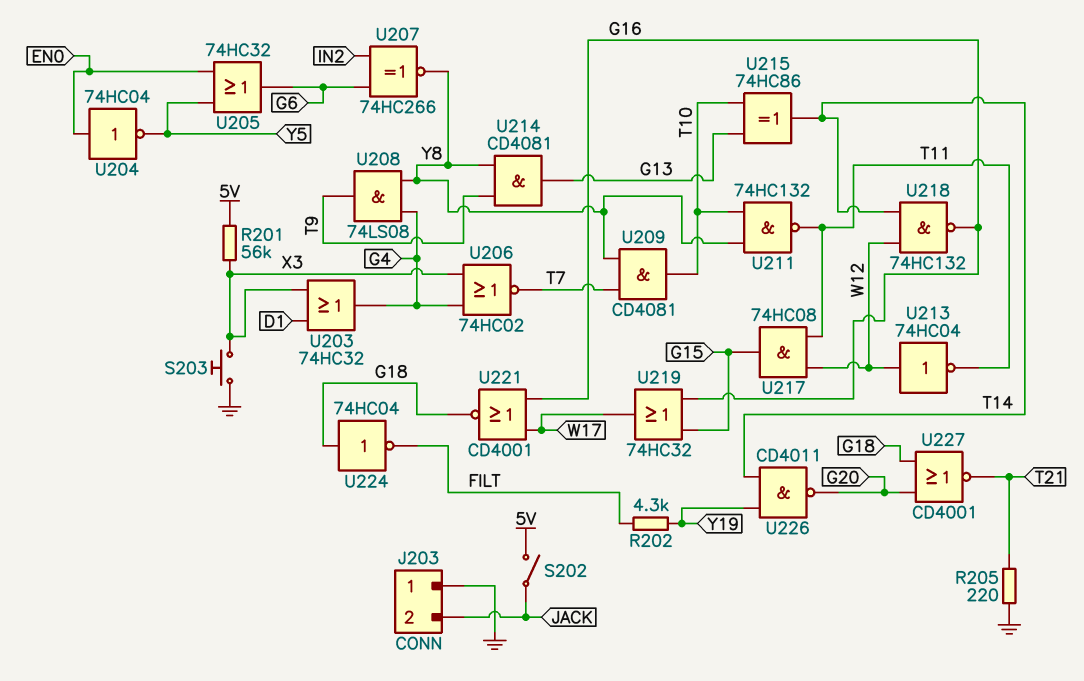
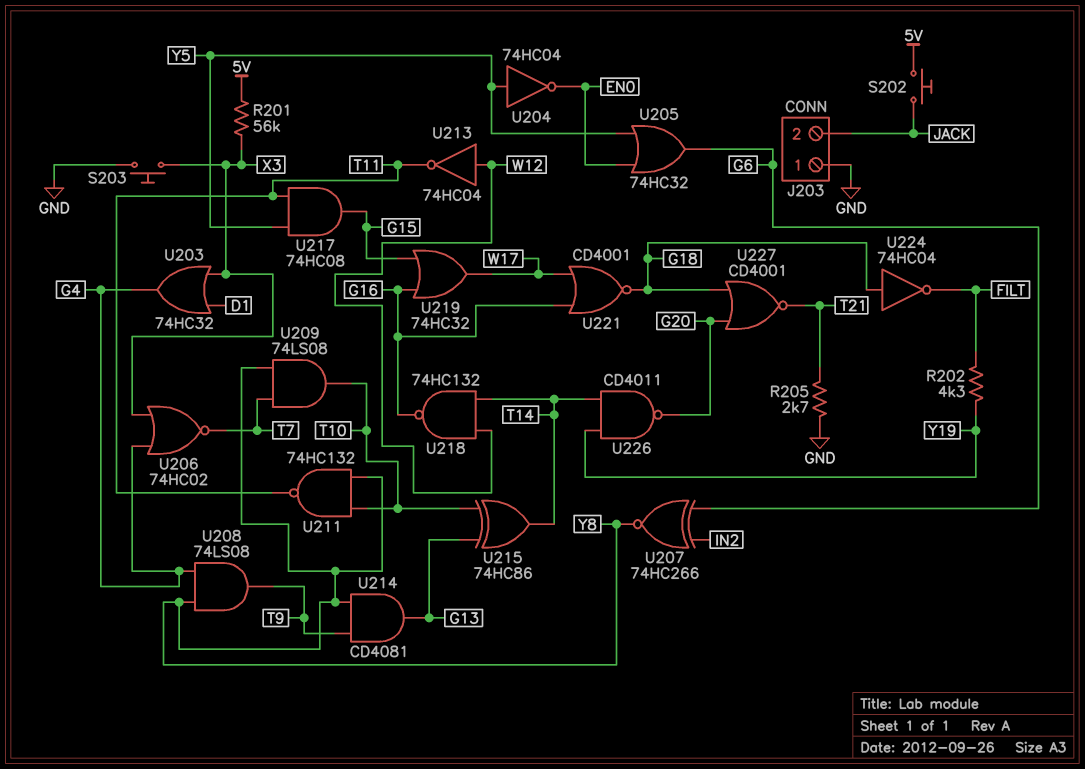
R205: 220 (GND, T21) -> 2.7k (GND, T21)
S202: switch (5V, JACK) -> button (5V, JACK)
U204: NOT 74HC04 (in EN0, out Y5) -> NOT 74HC04 (in Y5, out EN0)
U209: AND CD4081 (in T7, in Y8, out T10) -> AND 74LS08 (in T7, in Y8, out T10)
U217: AND 74HC08 (in T11, in W12, out G15) -> AND 74HC08 (in T11, in Y5, out G15)

